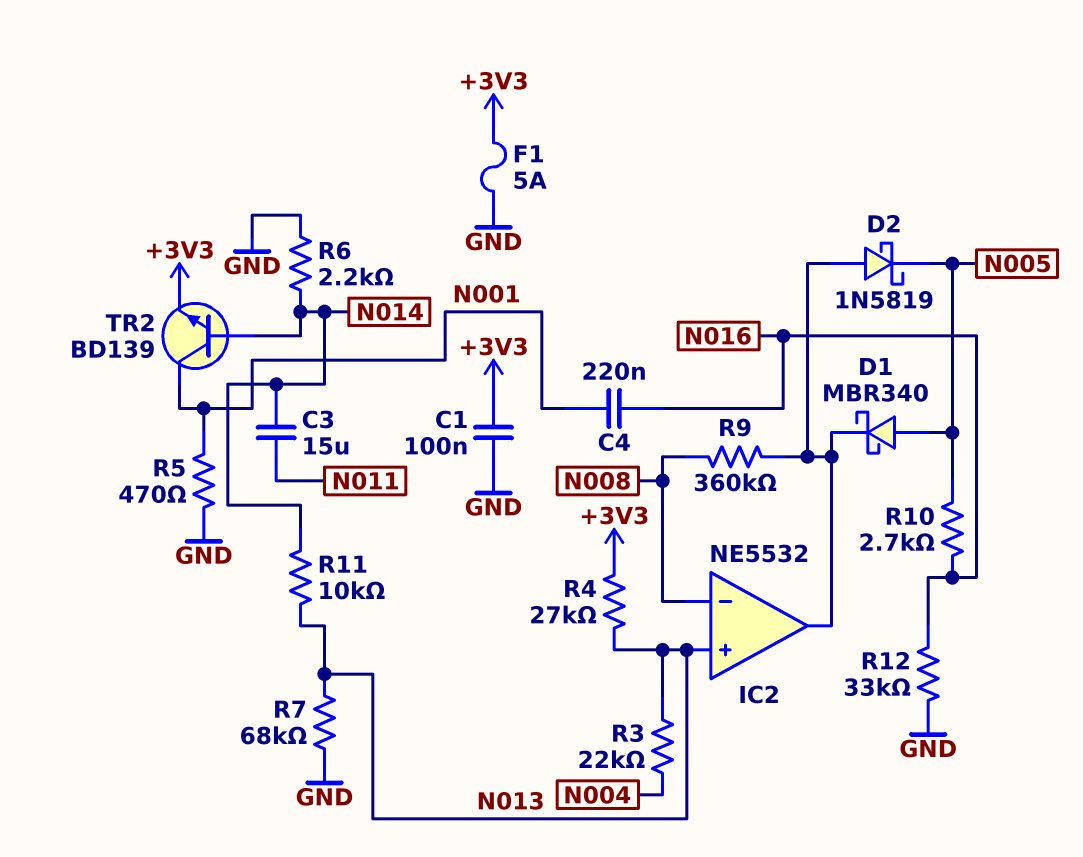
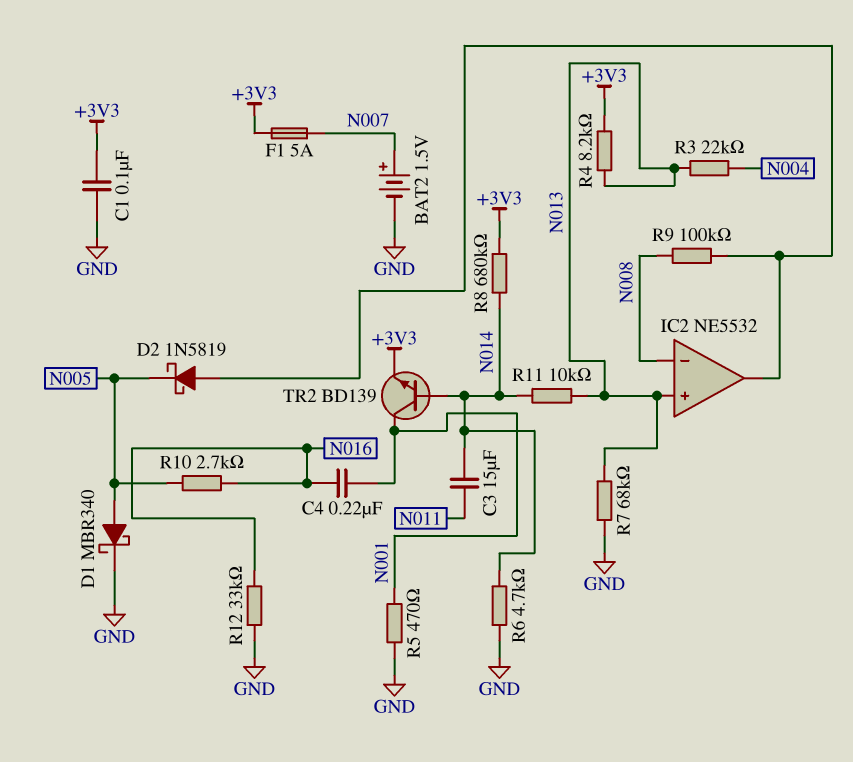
BAT2: none -> 1.5V (plus N007, minus GND)
D1: schottky MBR340 (A N005, K IC2/out) -> schottky MBR340 (A N005, K GND)
F1: 5A (+3V3, GND) -> 5A (+3V3, N007)
R4: 27k (+3V3, N013) -> 8.2k (+3V3, N013)
R6: 2.2k (GND, N014) -> 4.7k (GND, N014)
R8: none -> 680k (+3V3, N014)
R9: 360k (IC2/out, N008) -> 100k (IC2/out, N008)

